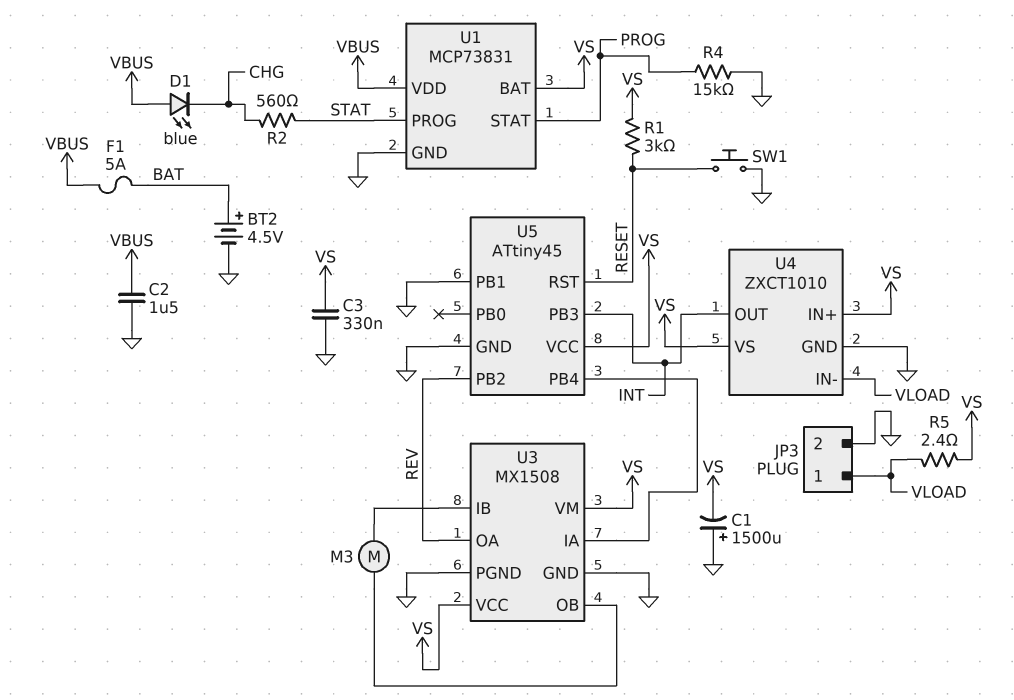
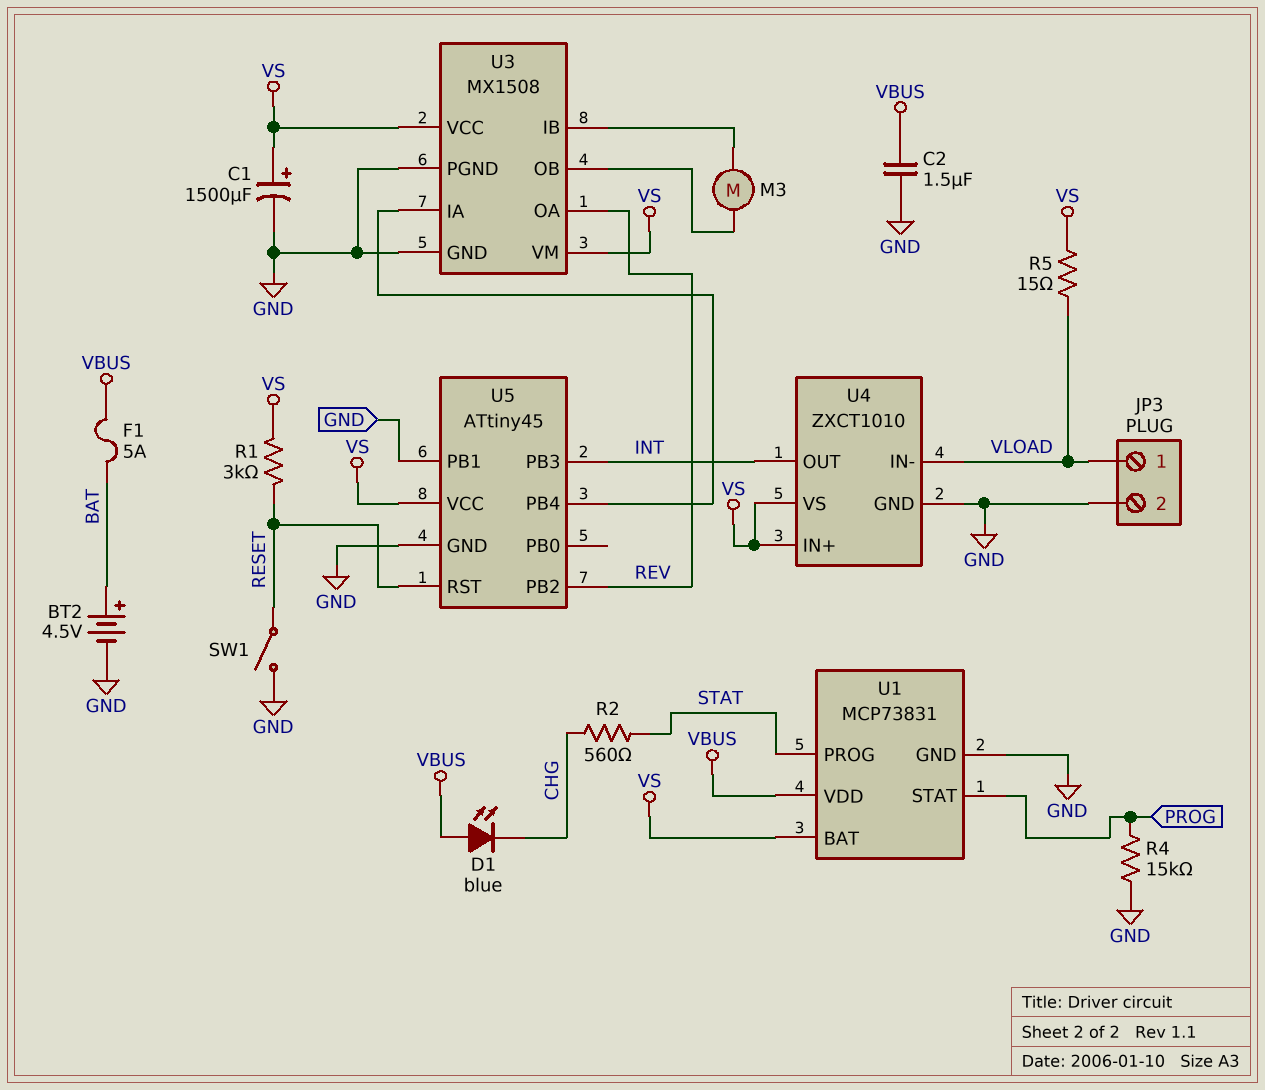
C1: 1500uF (plus GND, minus VS) -> 1500uF (plus VS, minus GND)
C3: 330nF (GND, VS) -> none
R5: 2.4 (VLOAD, VS) -> 15 (VLOAD, VS)
SW1: button (GND, RESET) -> switch (GND, RESET)

